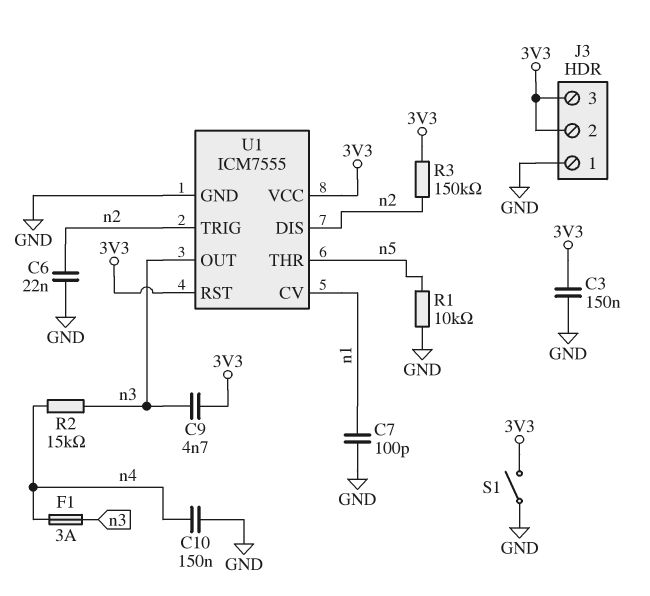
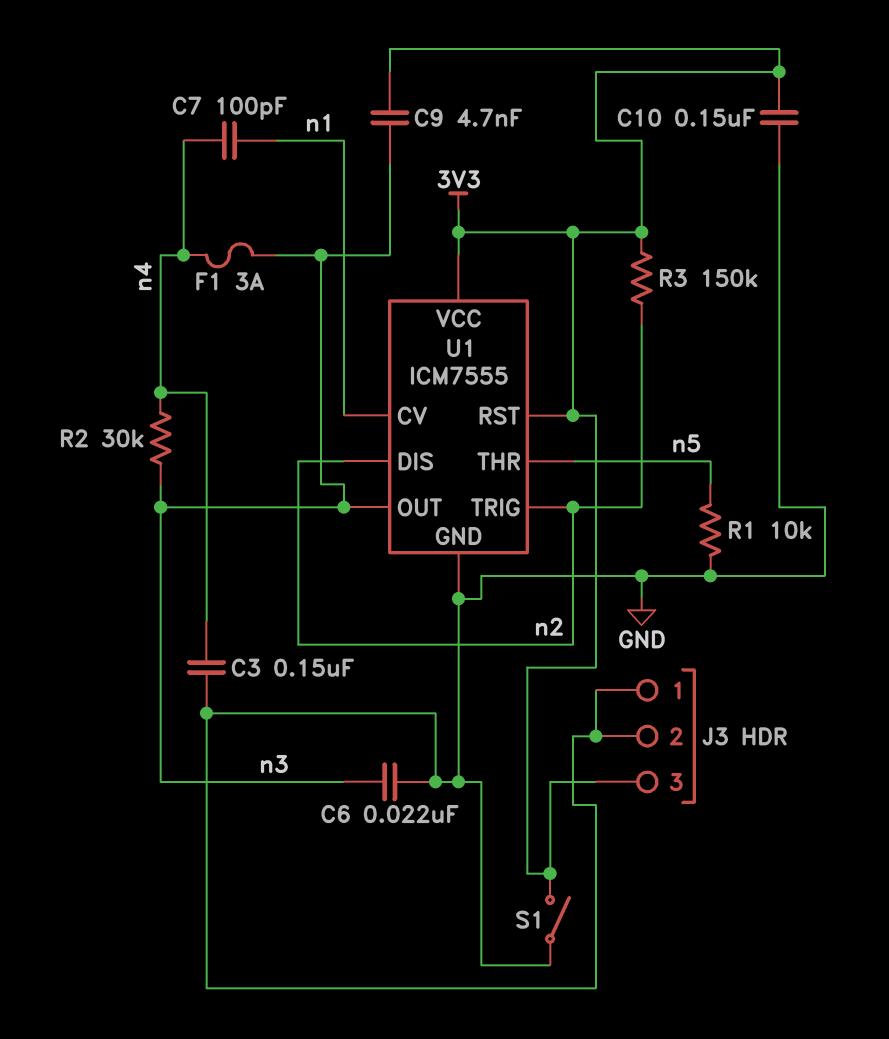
C3: 150nF (3V3, GND) -> 150nF (GND, n4)
C6: 22nF (GND, n2) -> 22nF (GND, n3)
C7: 100pF (GND, n1) -> 100pF (n1, n4)
C10: 150nF (GND, n4) -> 150nF (3V3, GND)
J3 pin 2: 3V3 -> GND
R2: 15k (n3, n4) -> 30k (n3, n4)

